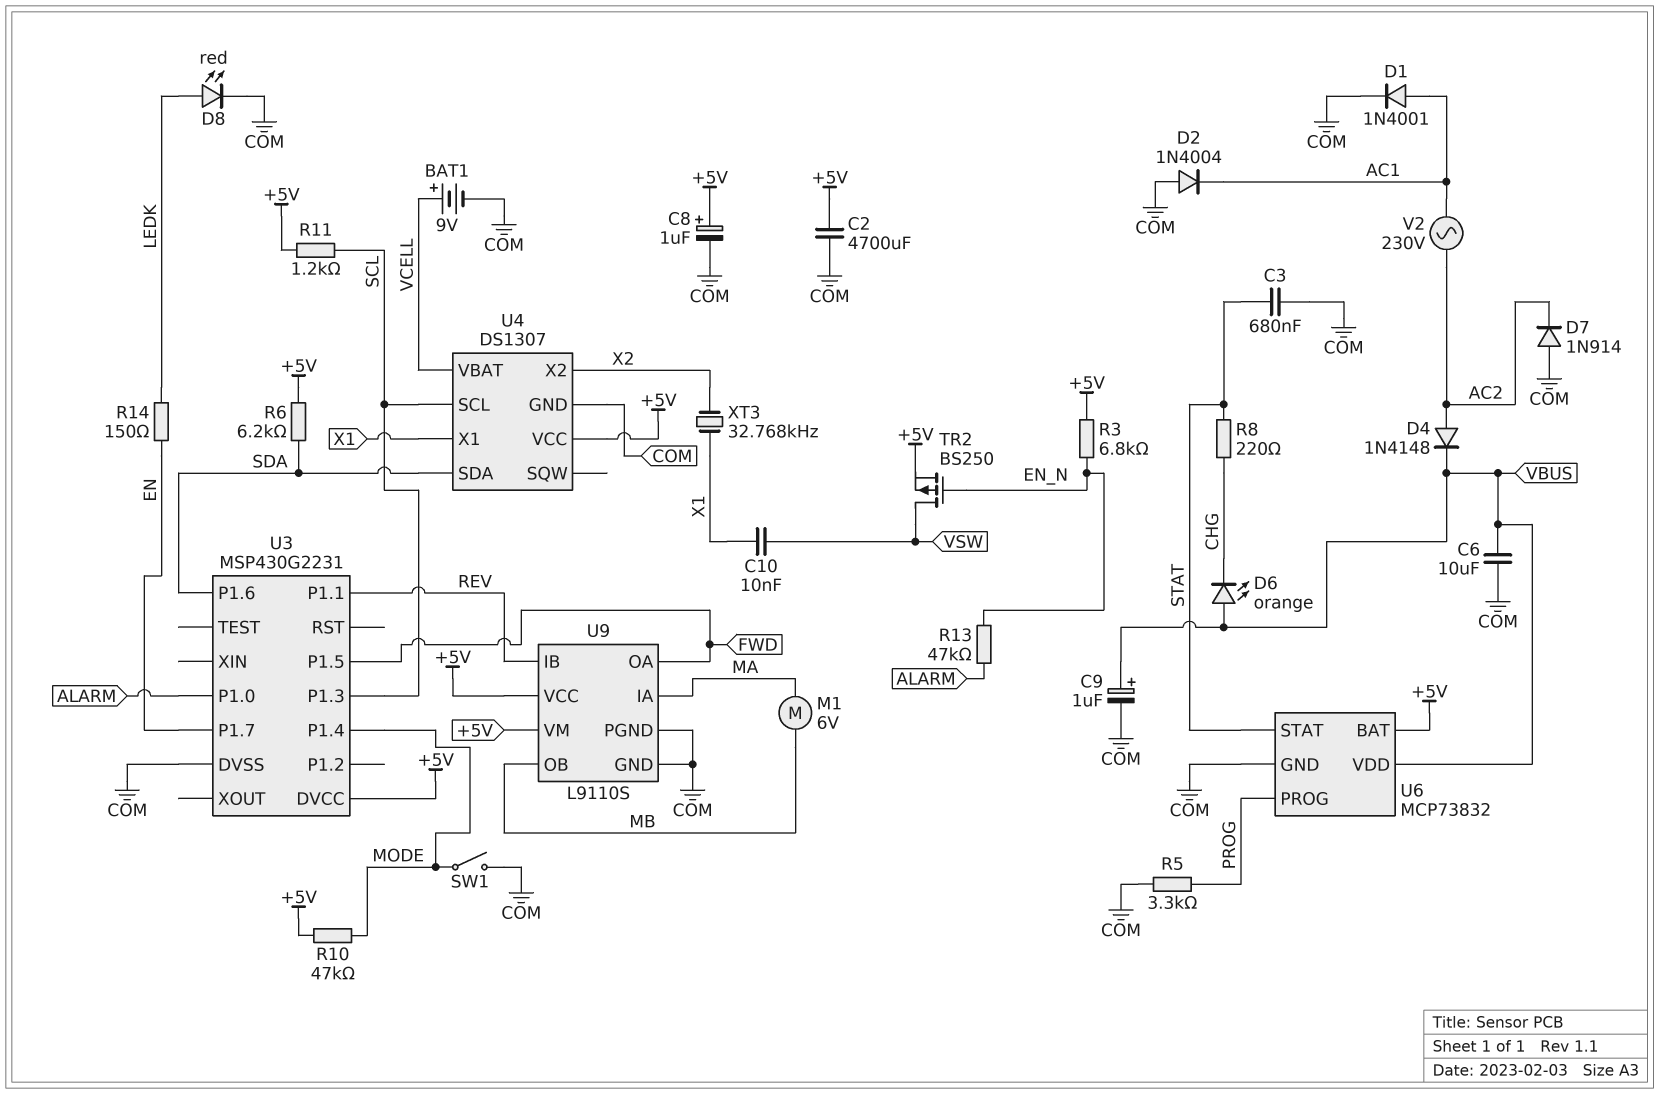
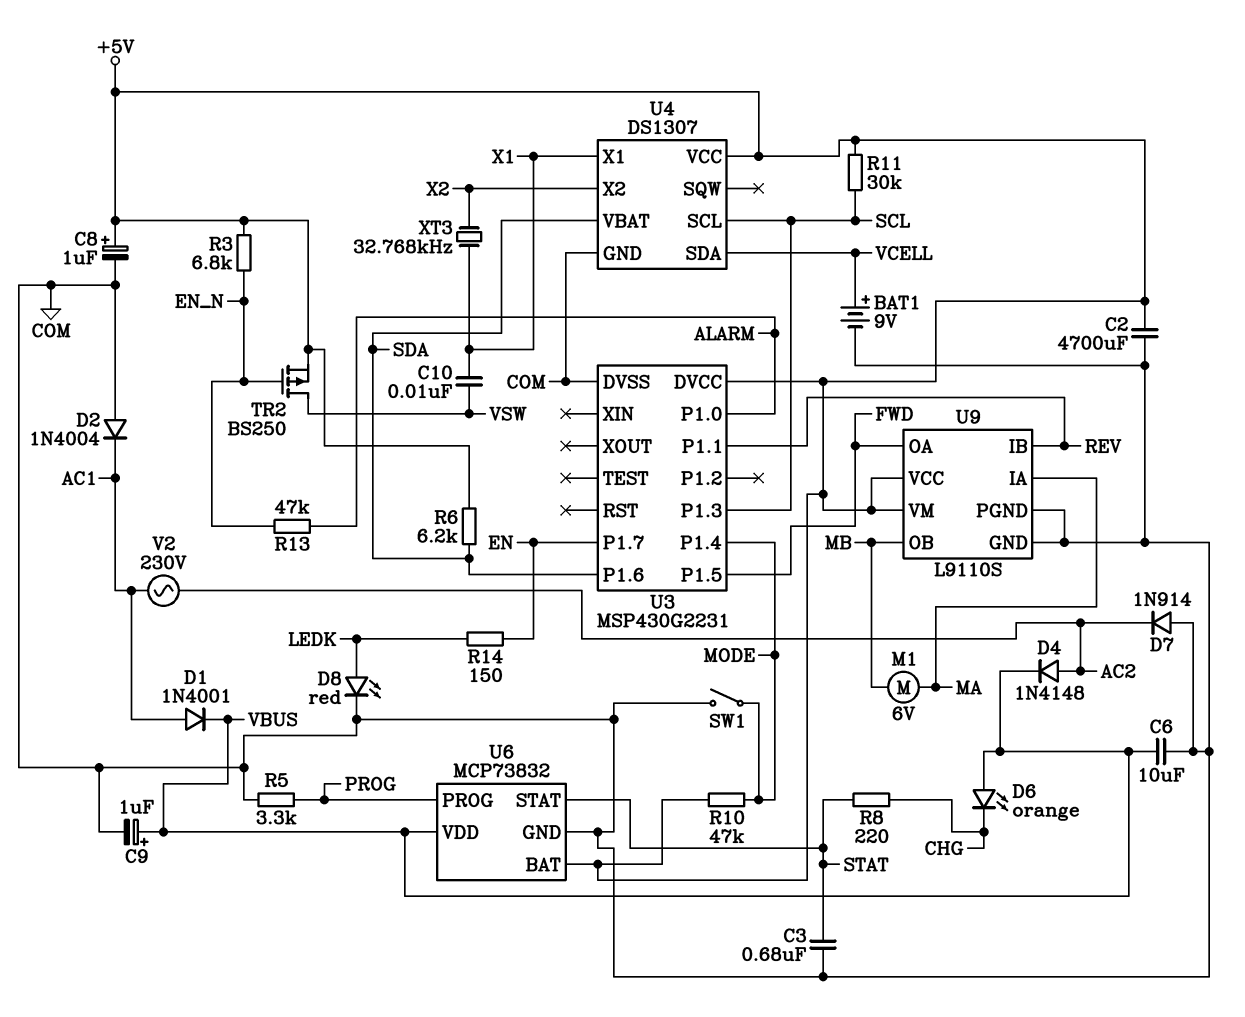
D1: diode 1N4001 (A AC1, K COM) -> diode 1N4001 (A AC1, K VBUS)
R11: 1.2k (+5V, SCL) -> 30k (+5V, SCL)
U4 pin SDA: SDA -> VCELL
U4 pin VBAT: VCELL -> SDA

